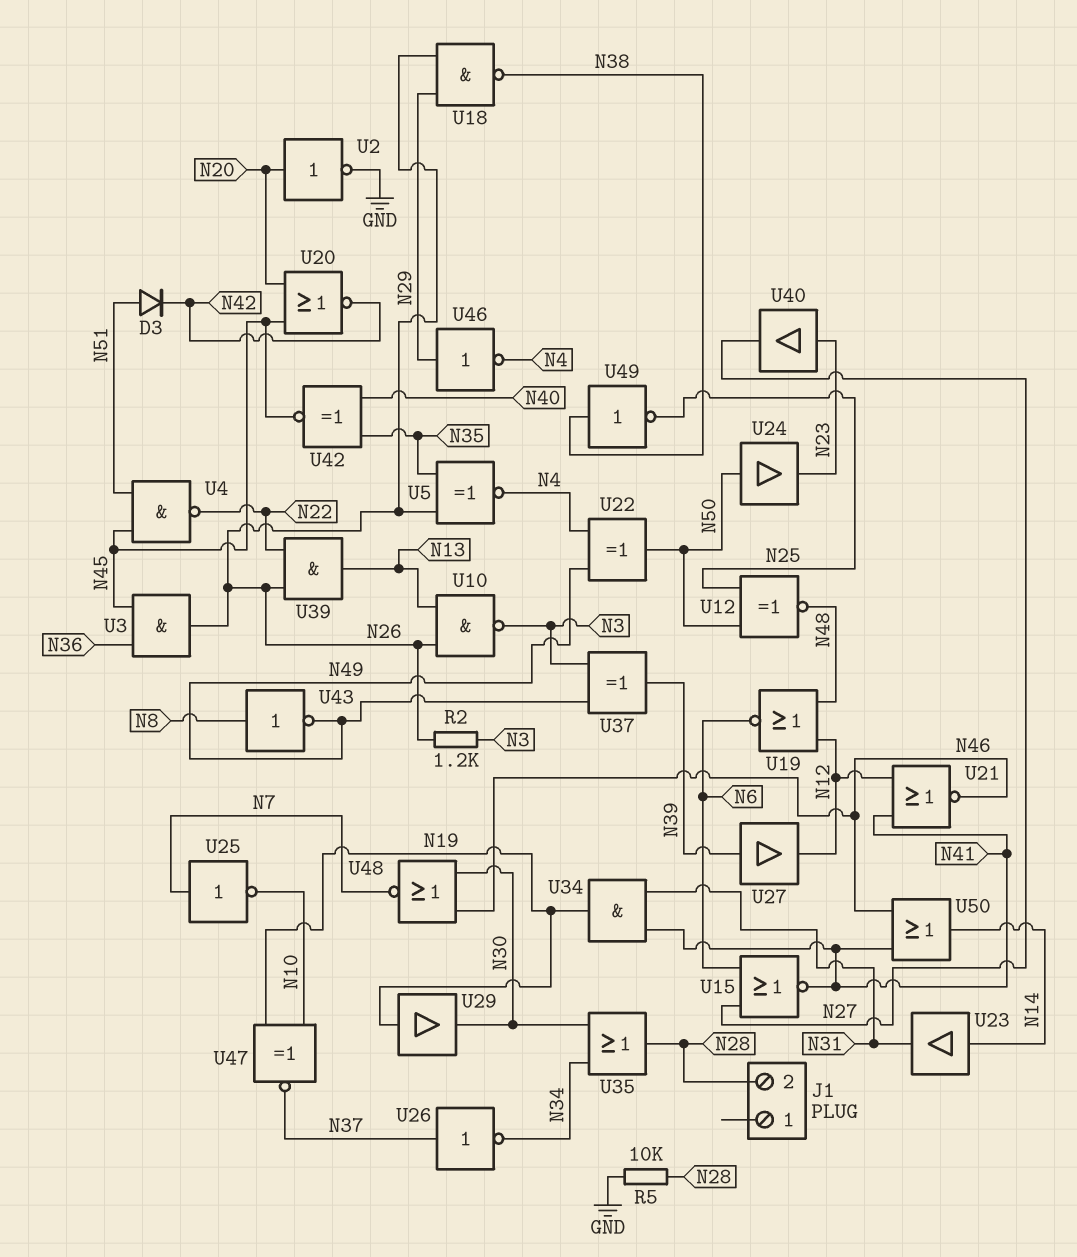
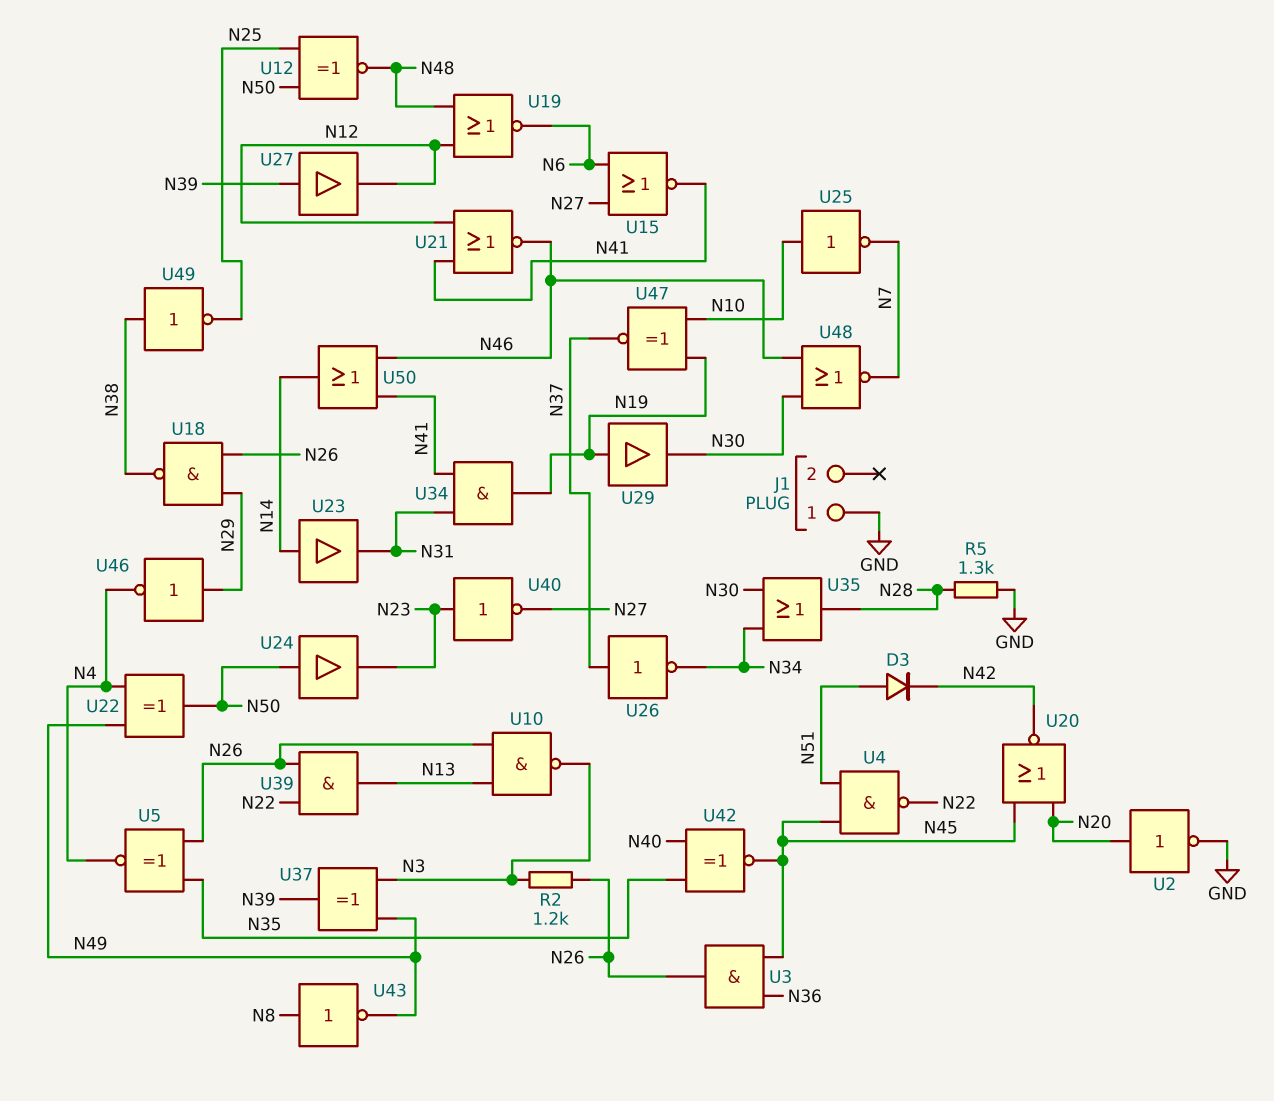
J1 pin 1: none -> GND
J1 pin 2: N28 -> none
R5: 10k (GND, N28) -> 1.3k (GND, N28)
U25: NOT (in N7, out N10) -> NOT (in N10, out N7)
U40: buffer (in N23, out N27) -> NOT (in N23, out N27)

